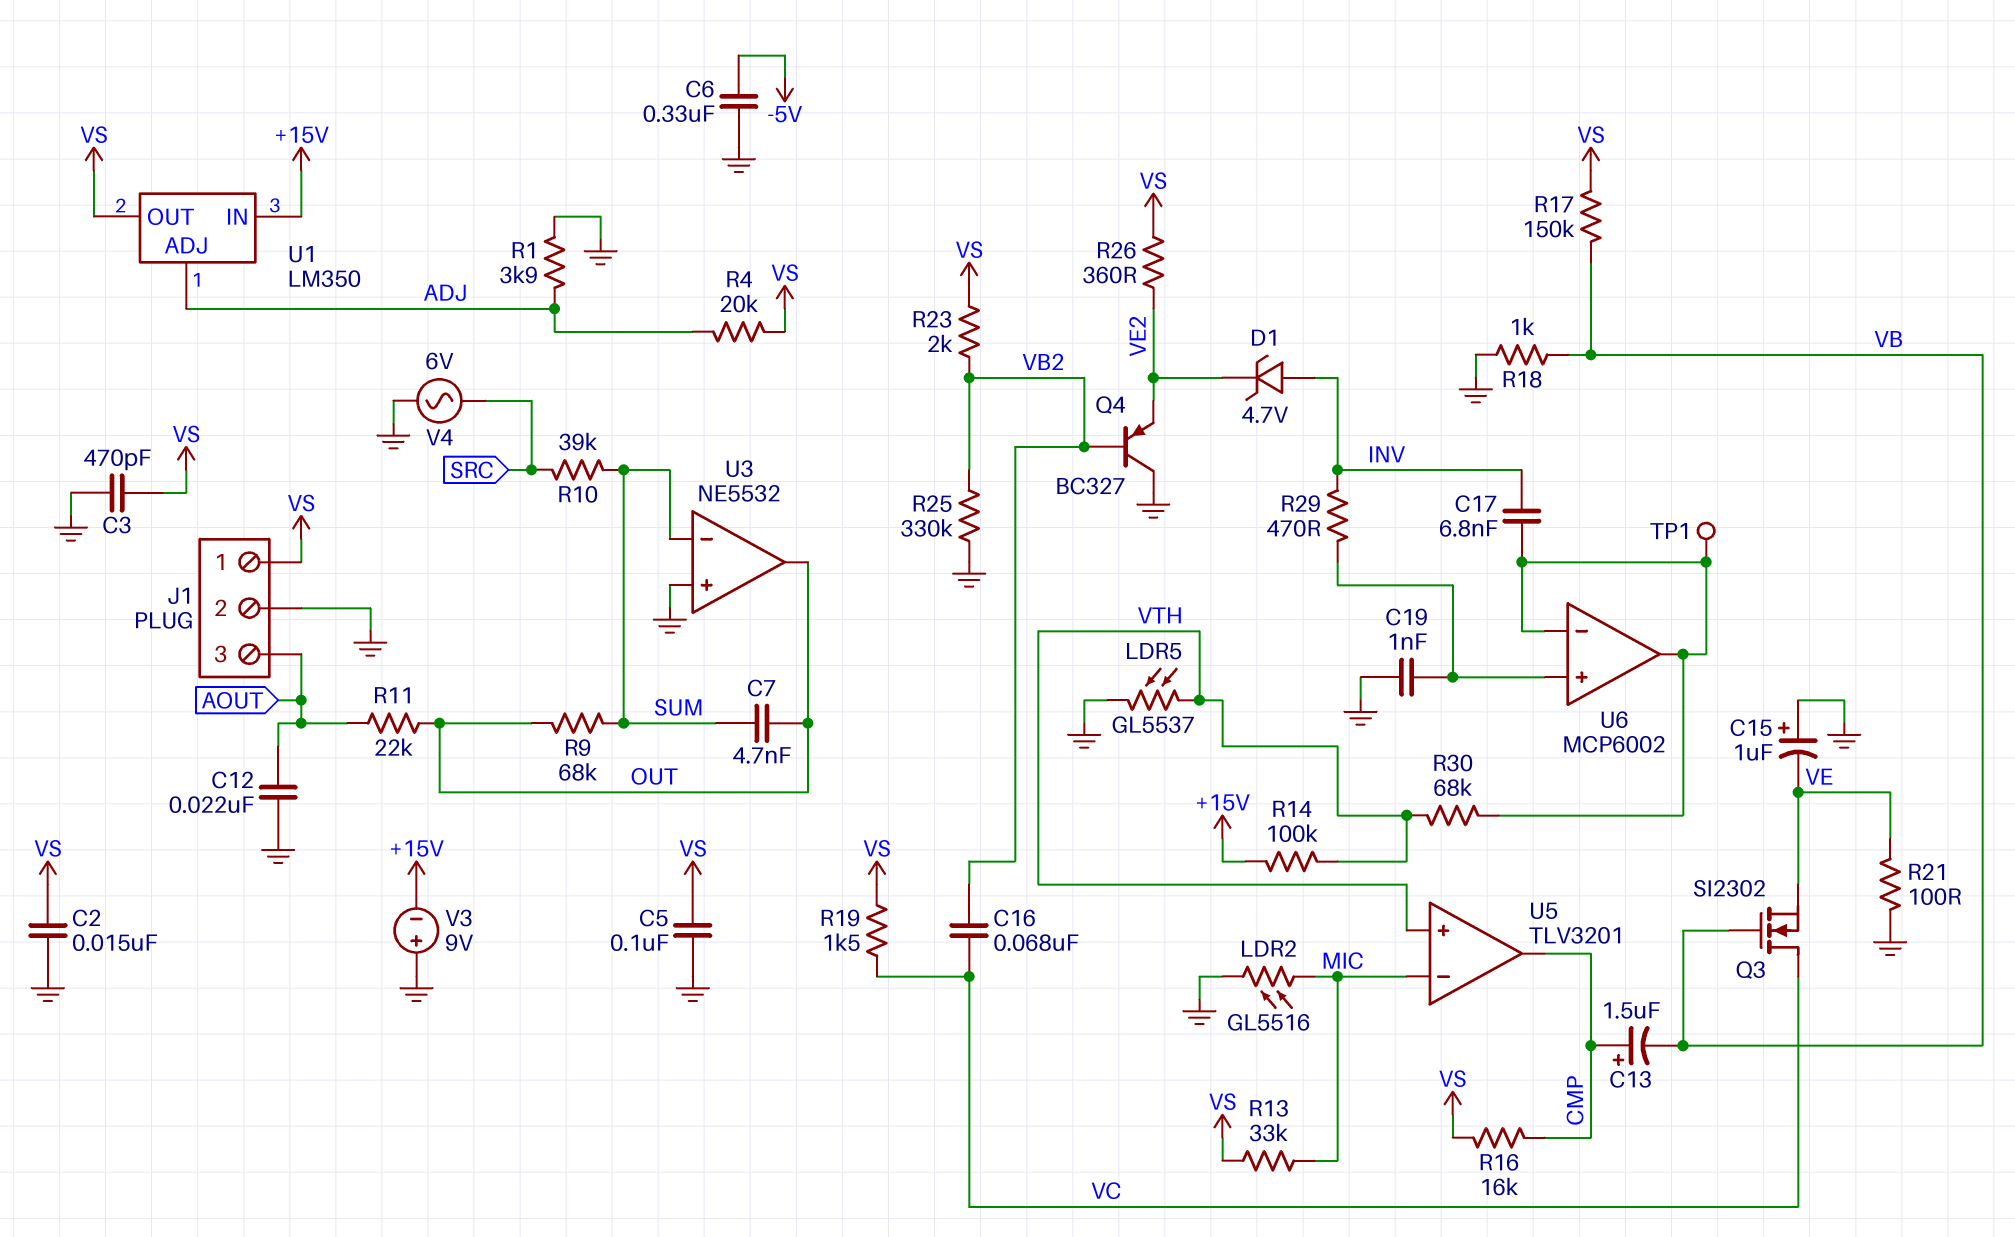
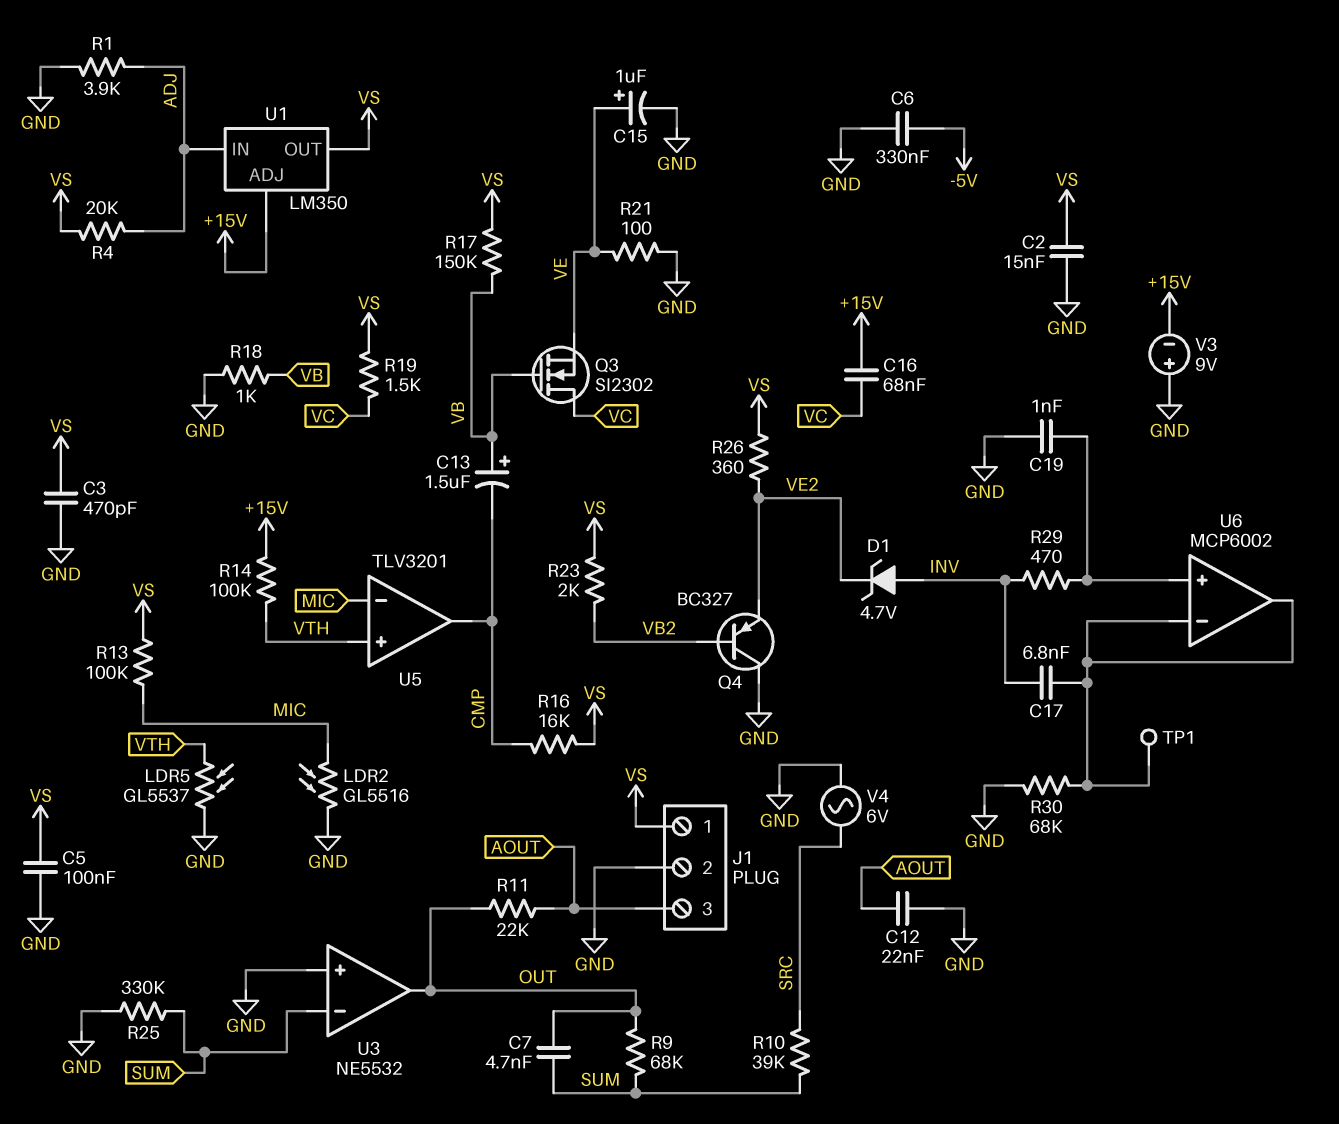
C13: 1.5uF (plus CMP, minus VB) -> 1.5uF (plus VB, minus CMP)
C15: 1uF (plus GND, minus VE) -> 1uF (plus VE, minus GND)
C16: 68nF (VB2, VC) -> 68nF (+15V, VC)
R13: 33k (MIC, VS) -> 100k (MIC, VS)
R25: 330k (GND, VB2) -> 330k (GND, SUM)
R30: 68k (U6/in-, VTH) -> 68k (GND, U6/in-)
U1 pin ADJ: ADJ -> +15V
U1 pin IN: +15V -> ADJ

